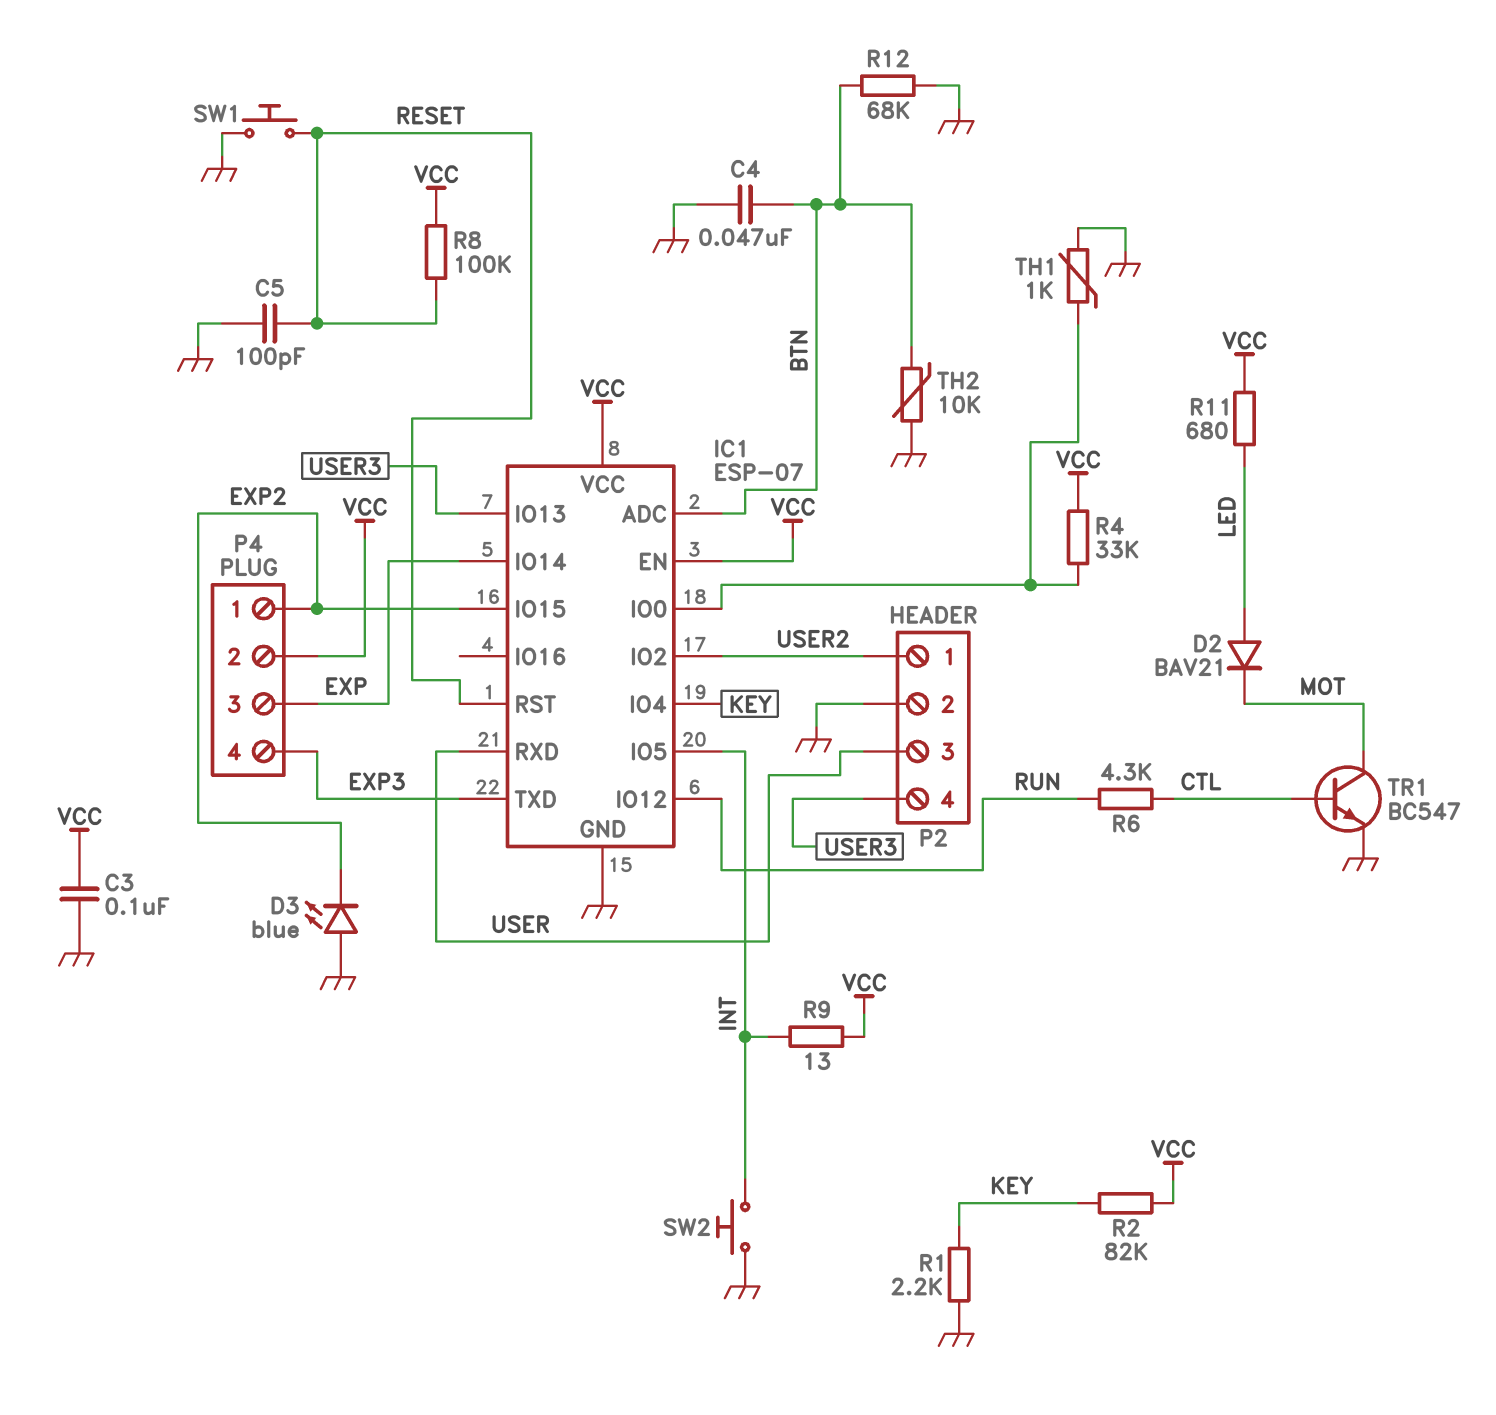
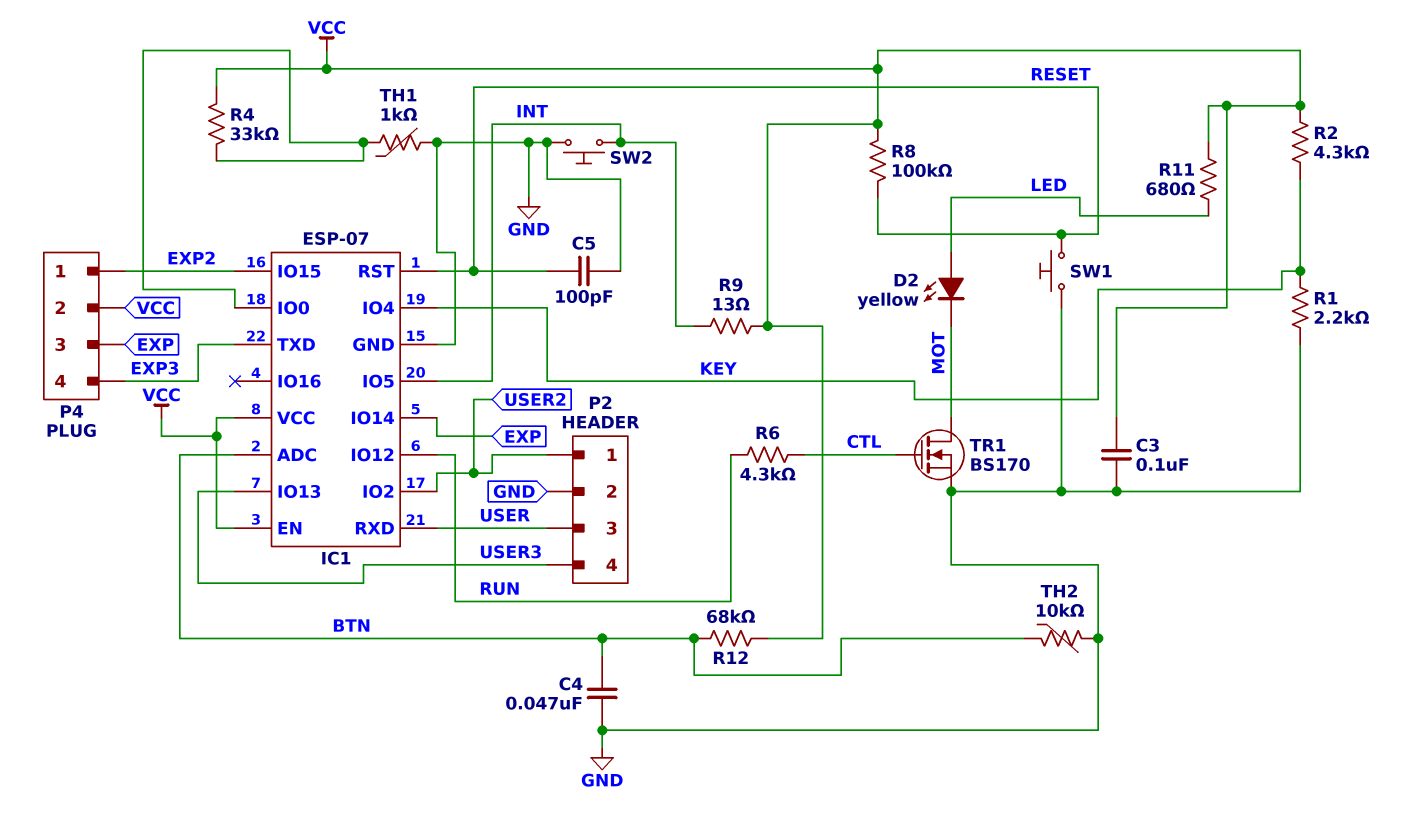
D2: diode BAV21 (A LED, K MOT) -> LED yellow (A LED, K MOT)
D3: LED blue (A GND, K EXP2) -> none
R2: 82k (KEY, VCC) -> 4.3k (KEY, VCC)
R12: 68k (BTN, GND) -> 68k (BTN, VCC)
TR1: NPN BC547 (B CTL, C MOT, E GND) -> NMOS BS170 (G CTL, D MOT, S GND)

